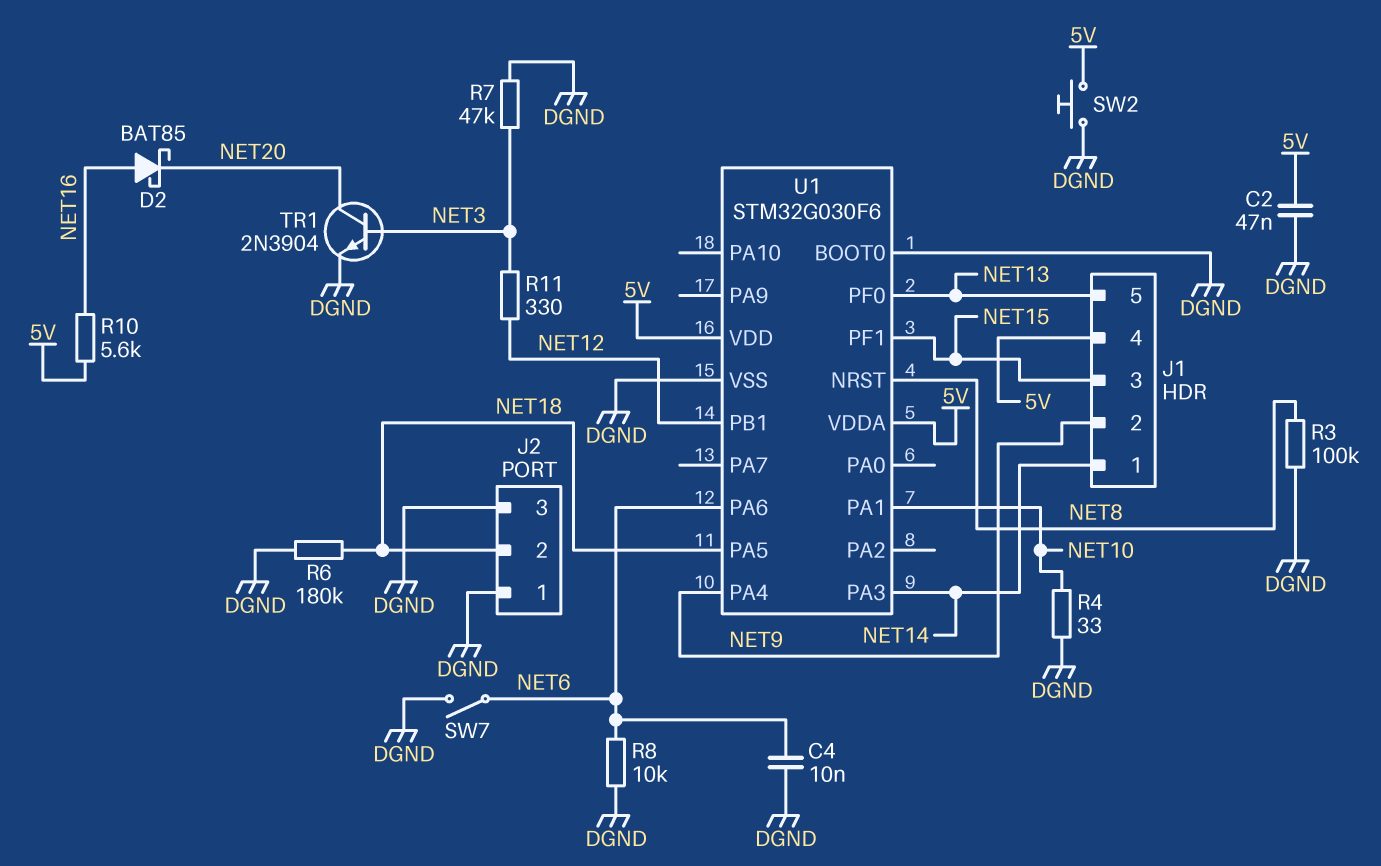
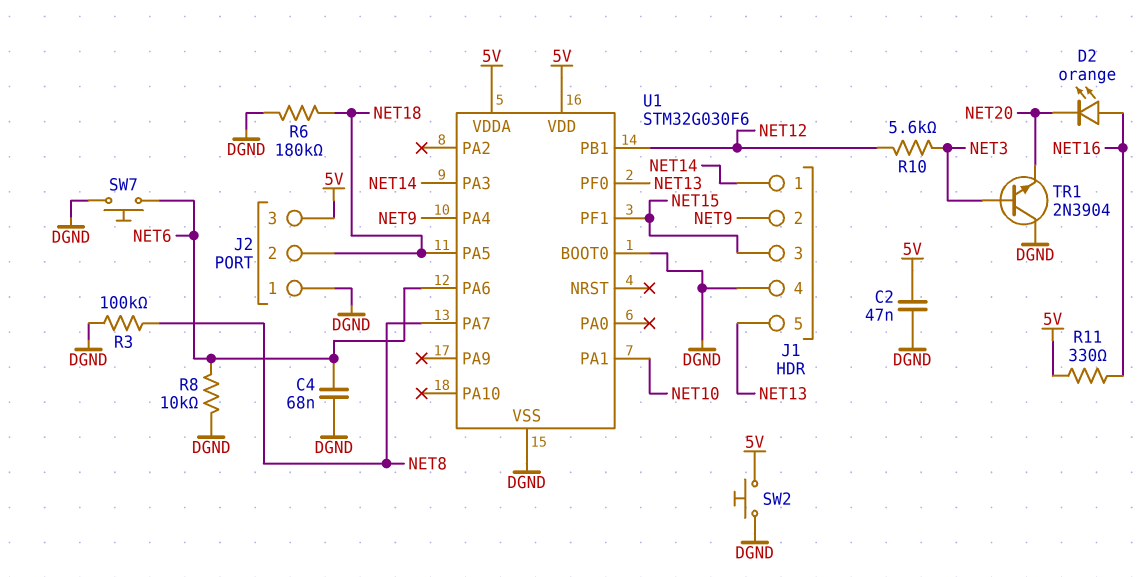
C4: 10nF (DGND, NET6) -> 68nF (DGND, NET6)
D2: schottky BAT85 (A NET16, K NET20) -> LED orange (A NET16, K NET20)
J1 pin 4: 5V -> DGND
J2 pin 3: DGND -> 5V
R4: 33 (DGND, NET10) -> none
R7: 47k (DGND, NET3) -> none
R10: 5.6k (5V, NET16) -> 5.6k (NET3, NET12)
R11: 330 (NET3, NET12) -> 330 (5V, NET16)
SW7: switch (DGND, NET6) -> button (DGND, NET6)
TR1: NPN 2N3904 (B NET3, C NET20, E DGND) -> NPN 2N3904 (B NET3, C DGND, E NET20)
U1 pin NRST: NET8 -> none
U1 pin PA7: none -> NET8

